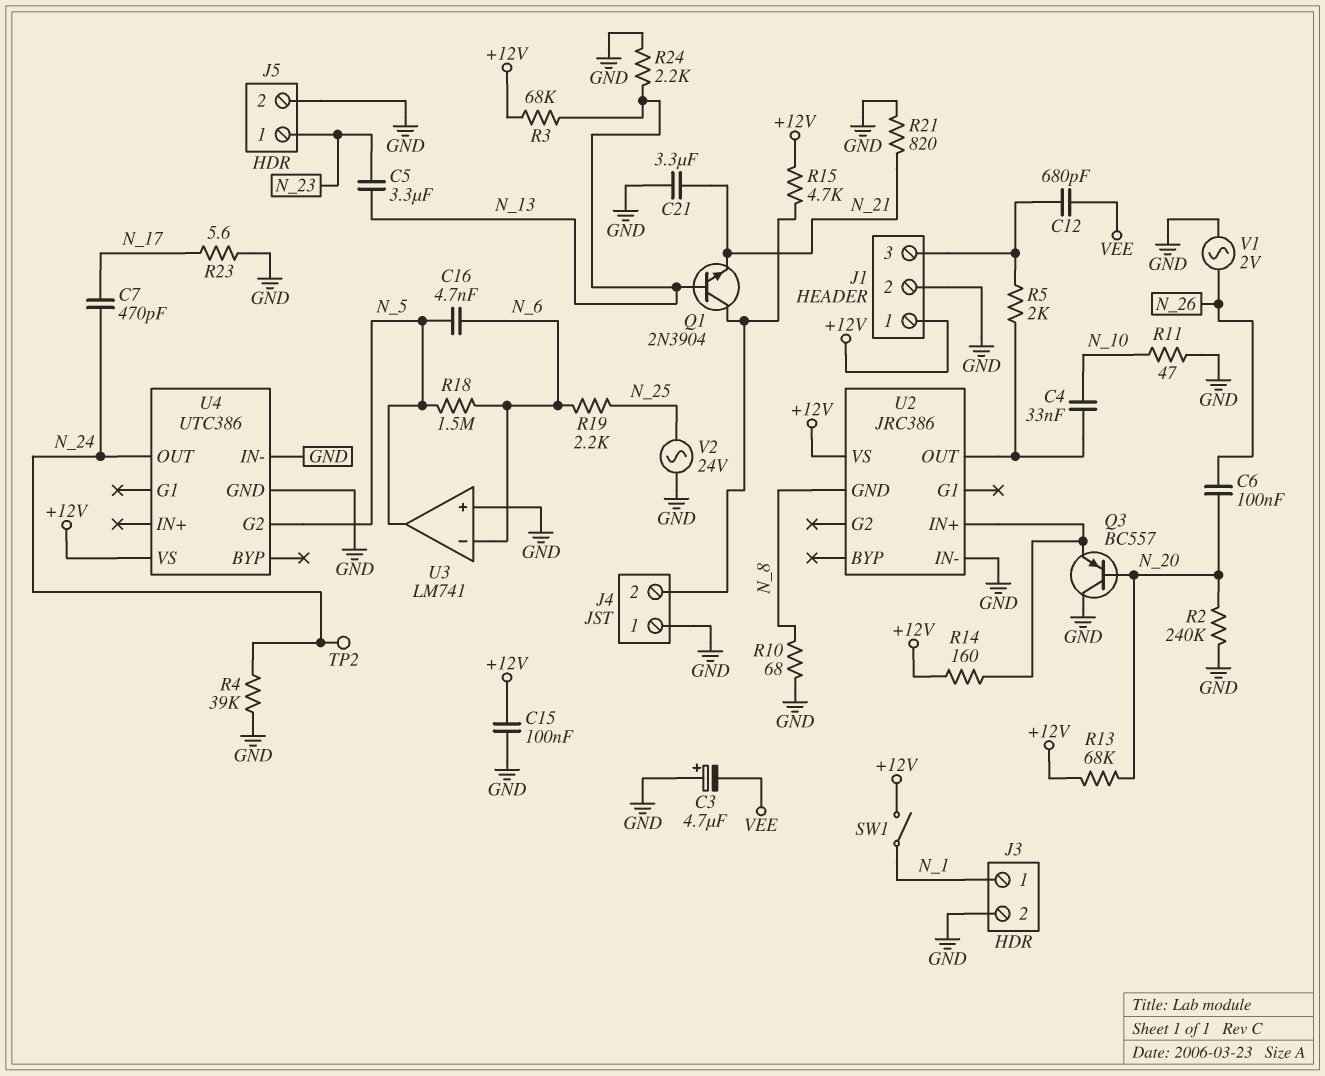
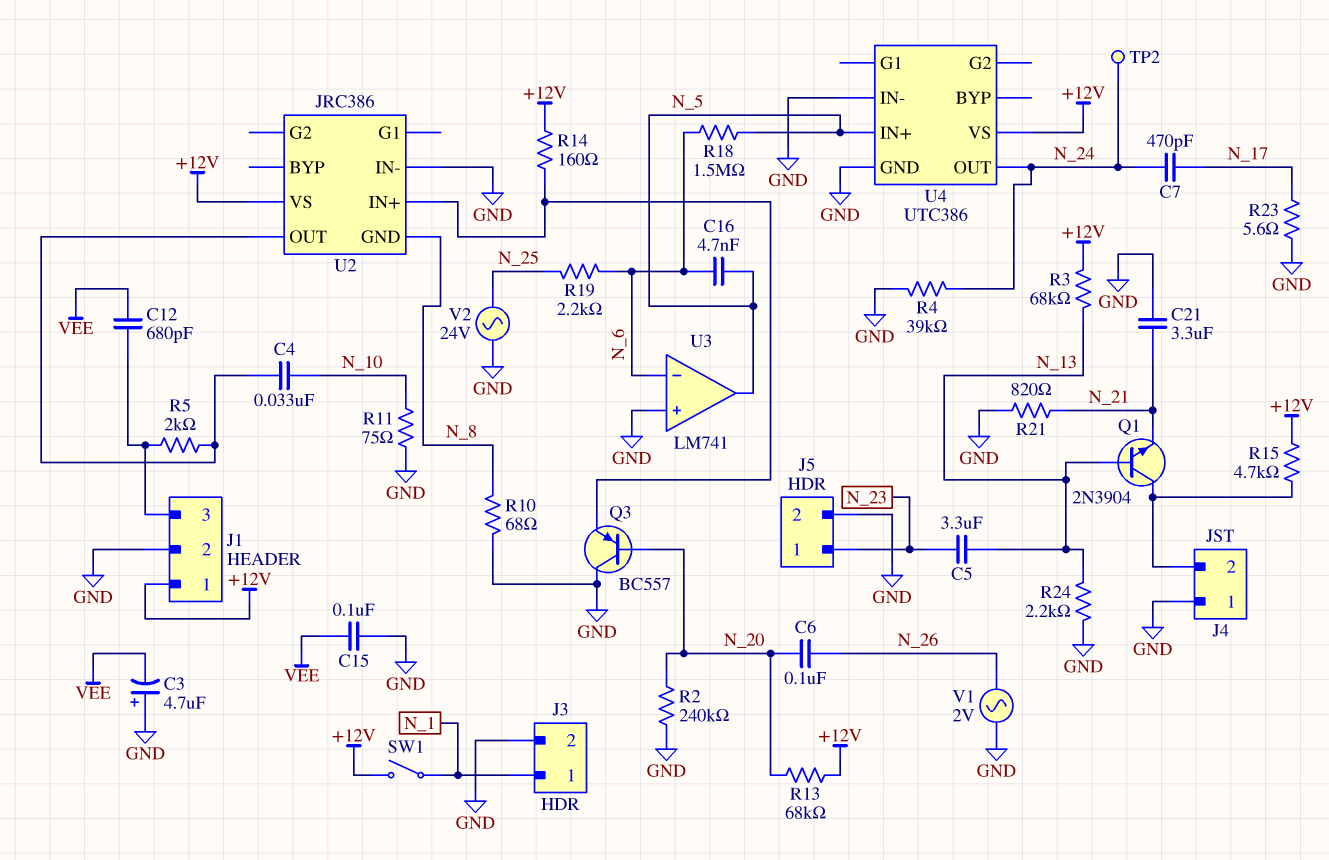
C15: 100nF (+12V, GND) -> 100nF (GND, VEE)
R11: 47 (GND, N_10) -> 75 (GND, N_10)
U4 pin G2: N_5 -> none
U4 pin IN+: none -> N_5

